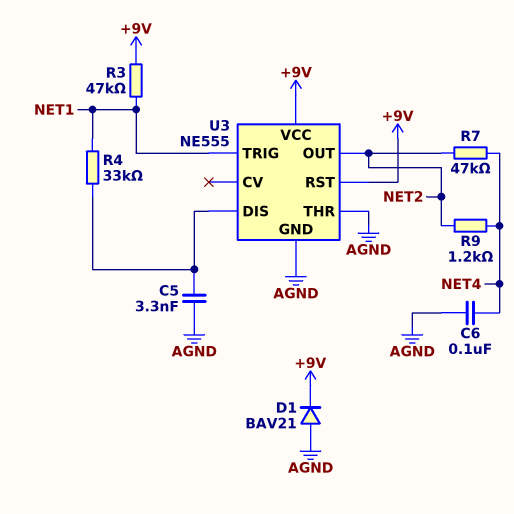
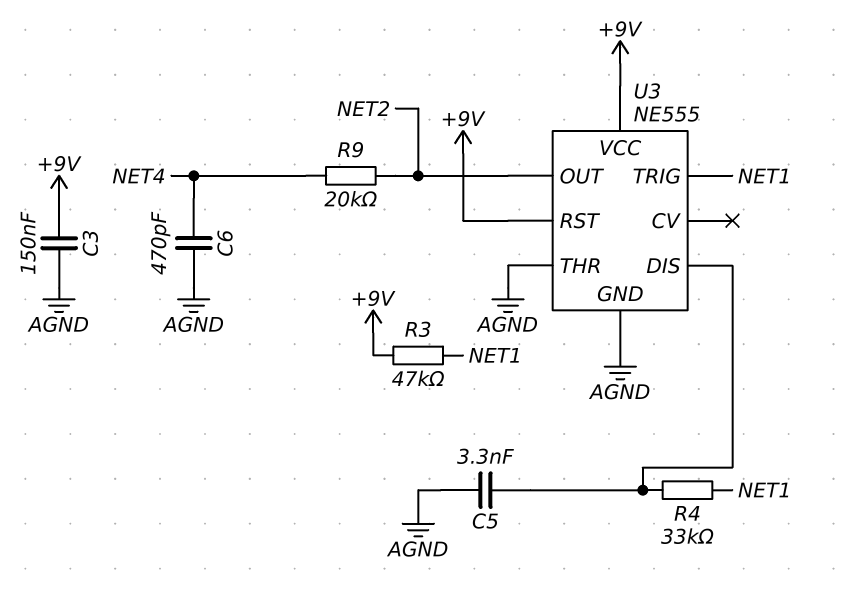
C3: none -> 150nF (+9V, AGND)
C6: 100nF (AGND, NET4) -> 470pF (AGND, NET4)
D1: diode BAV21 (A AGND, K +9V) -> none
R7: 47k (NET2, NET4) -> none
R9: 1.2k (NET2, NET4) -> 20k (NET2, NET4)

